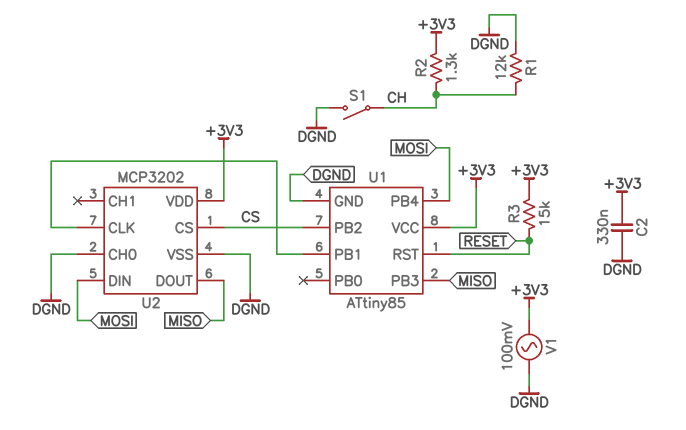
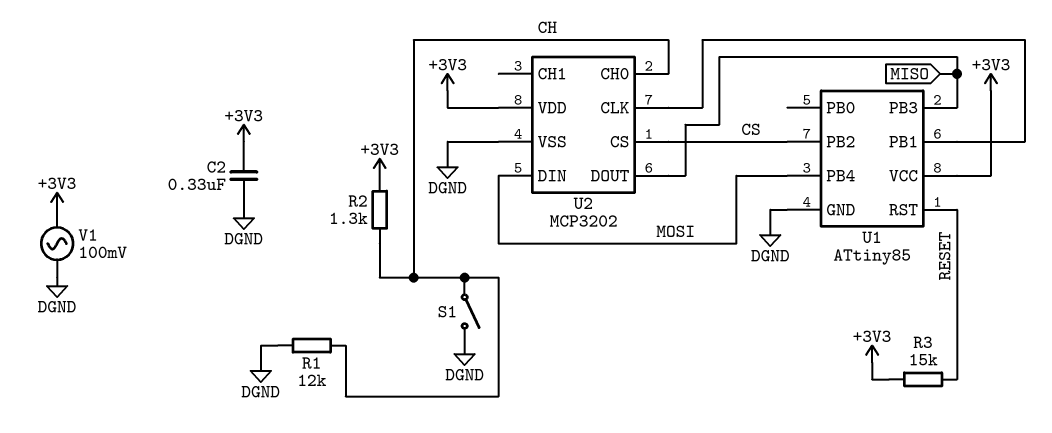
U2 pin CH0: DGND -> CH

